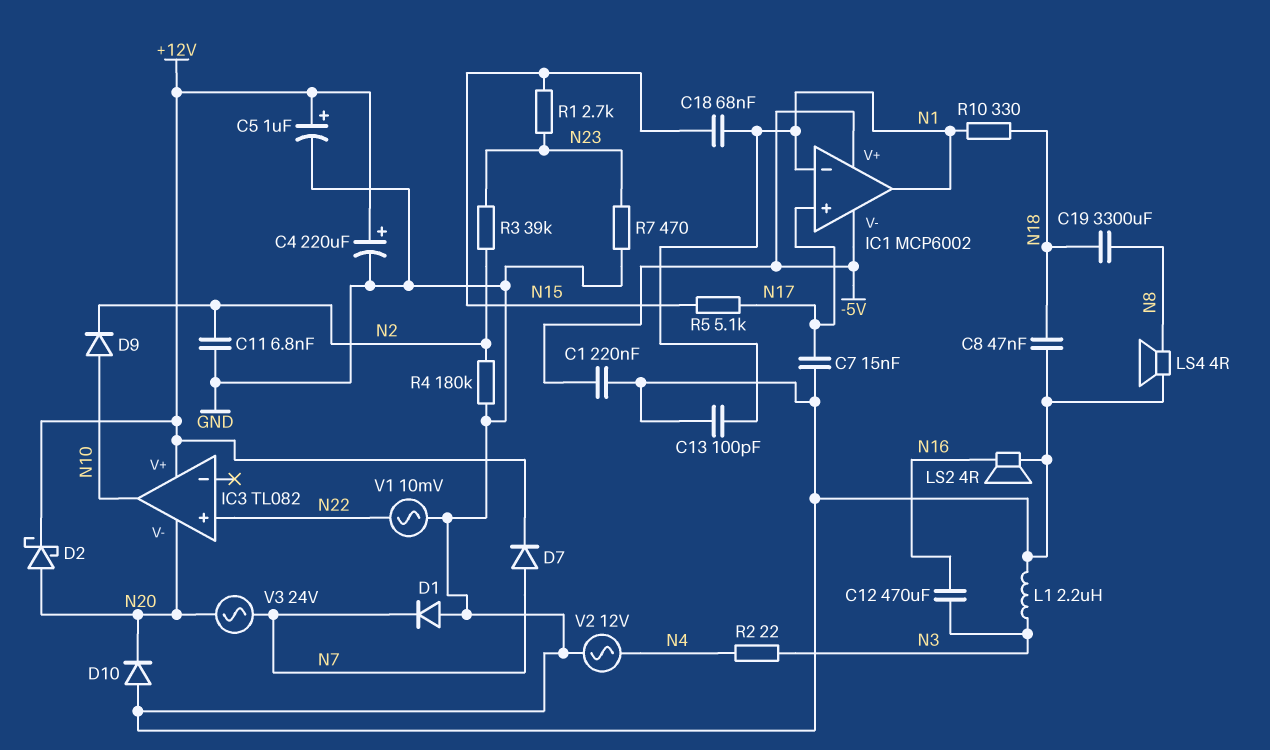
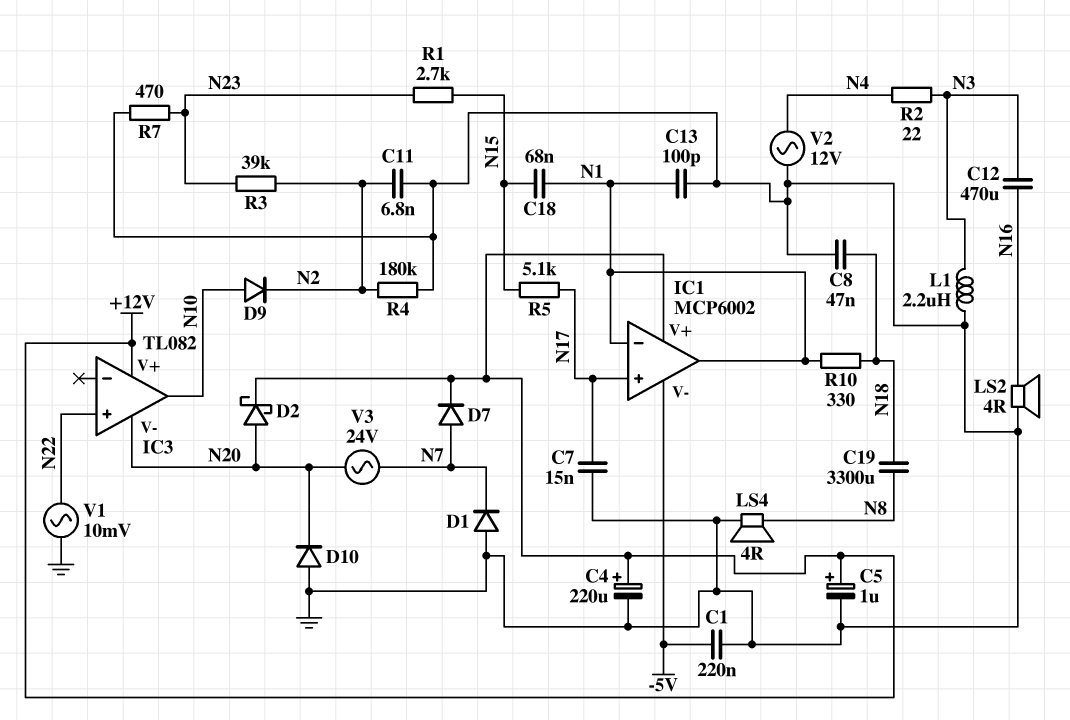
IC1 pin V+: -5V -> +12V

